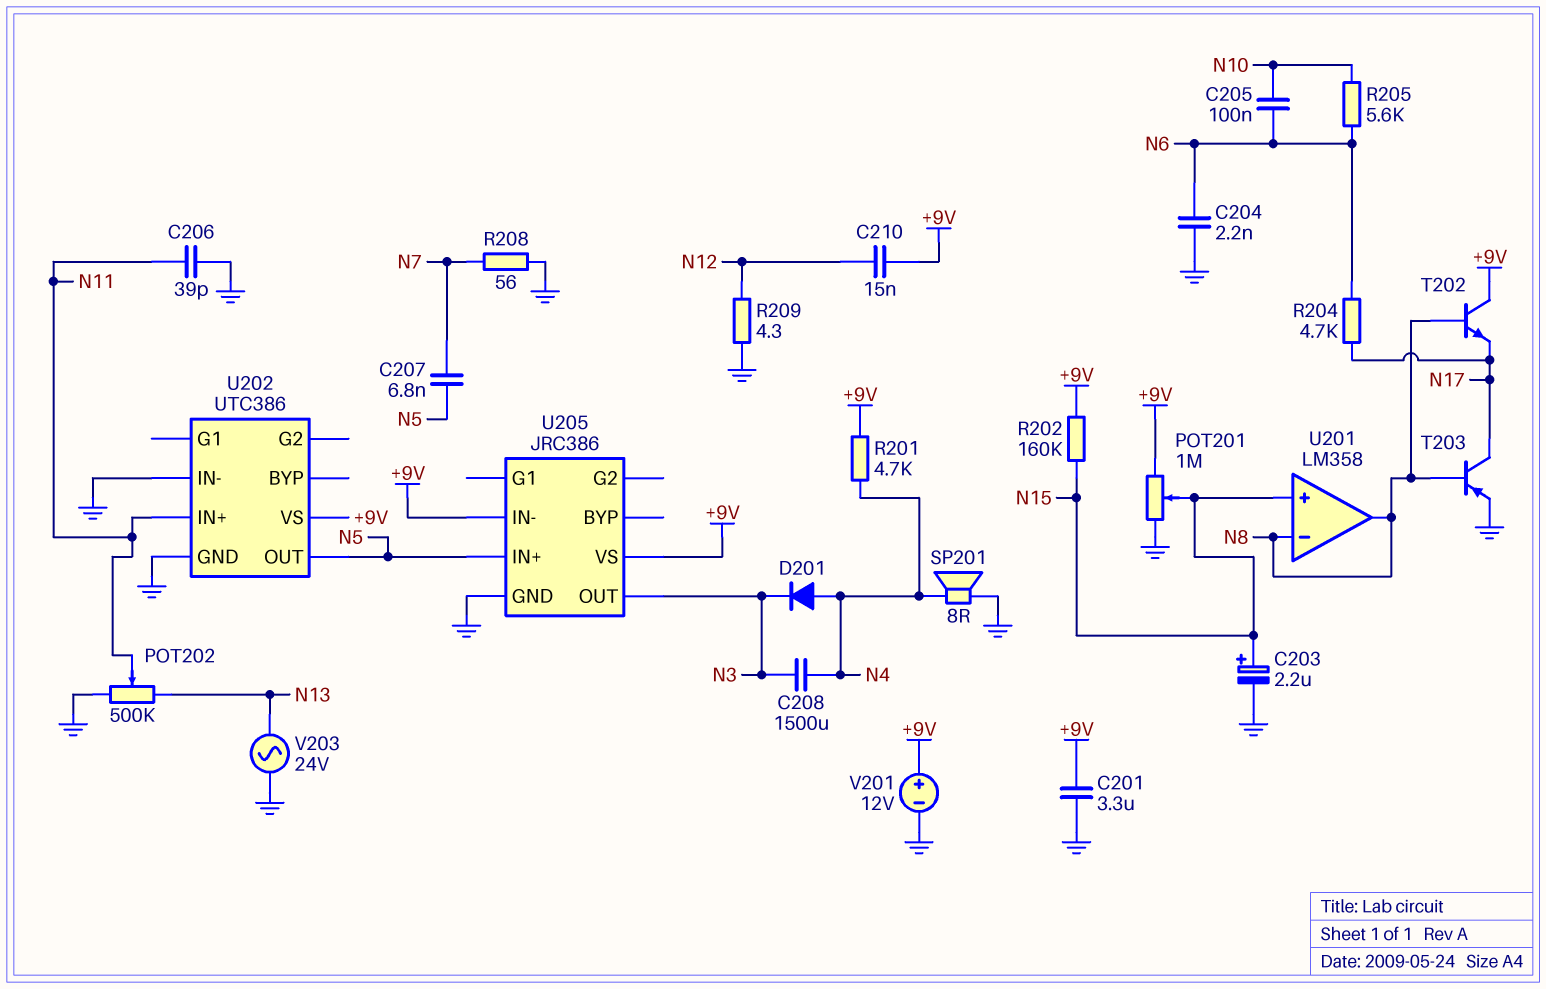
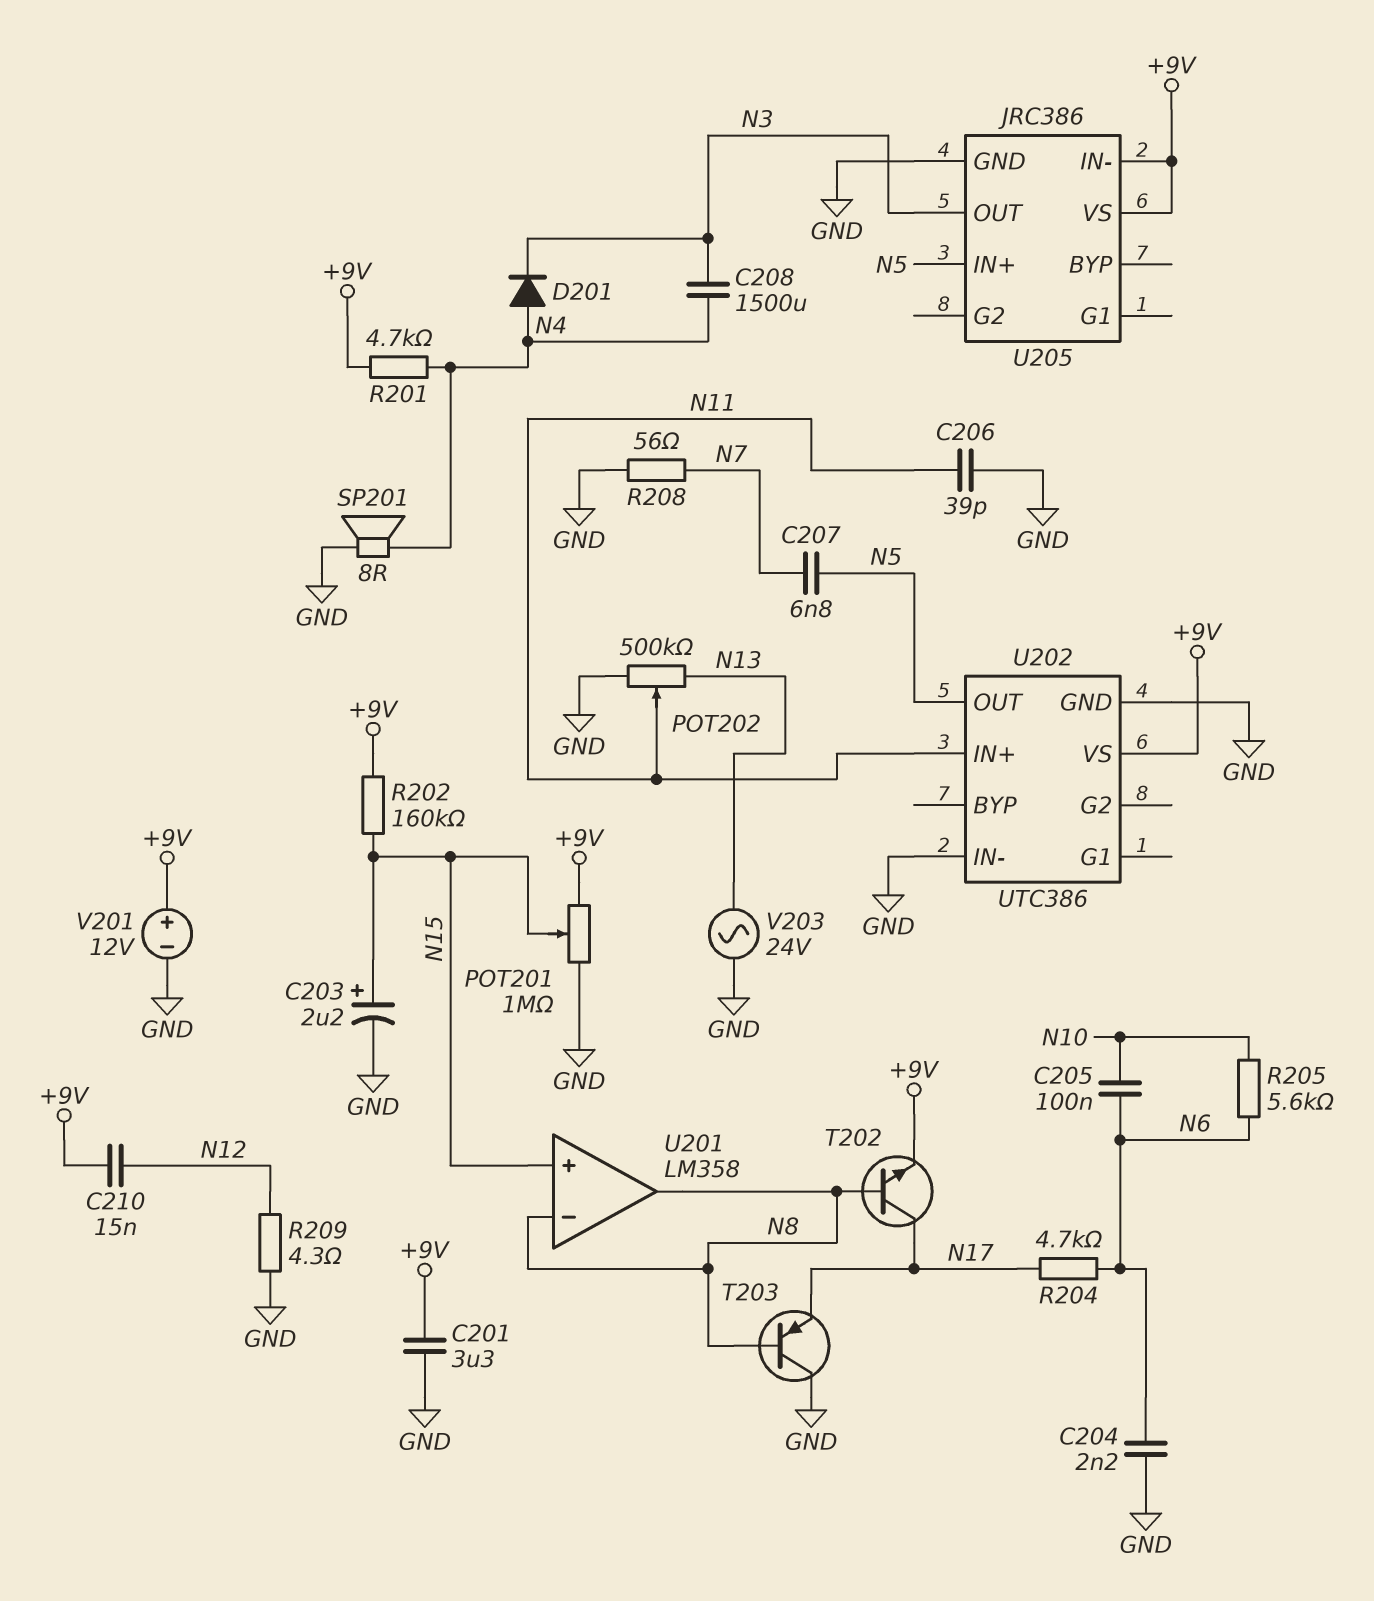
T202: NPN (B N8, C +9V, E N17) -> NPN (B N8, C N17, E +9V)
T203: PNP (B N8, C N17, E GND) -> PNP (B N8, C GND, E N17)

